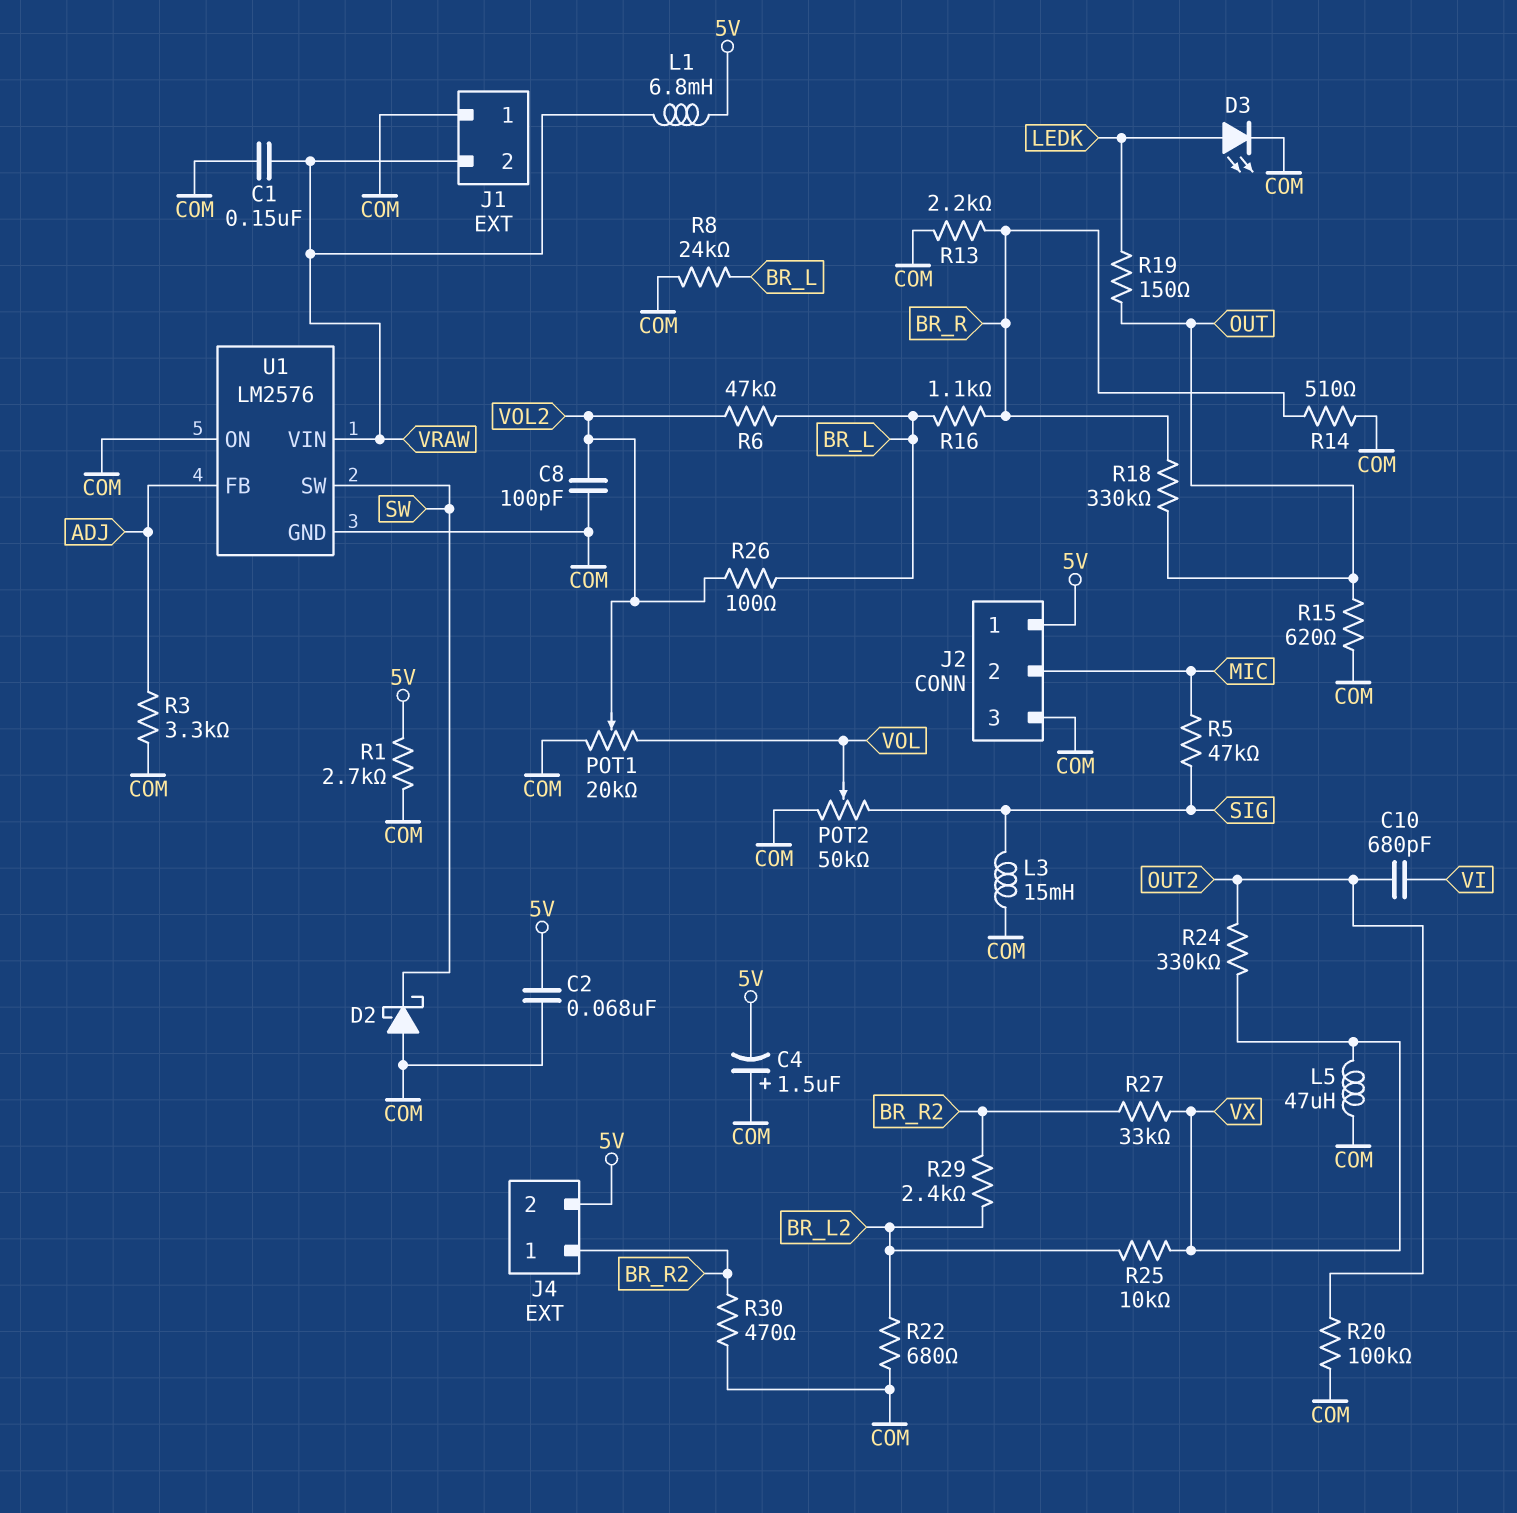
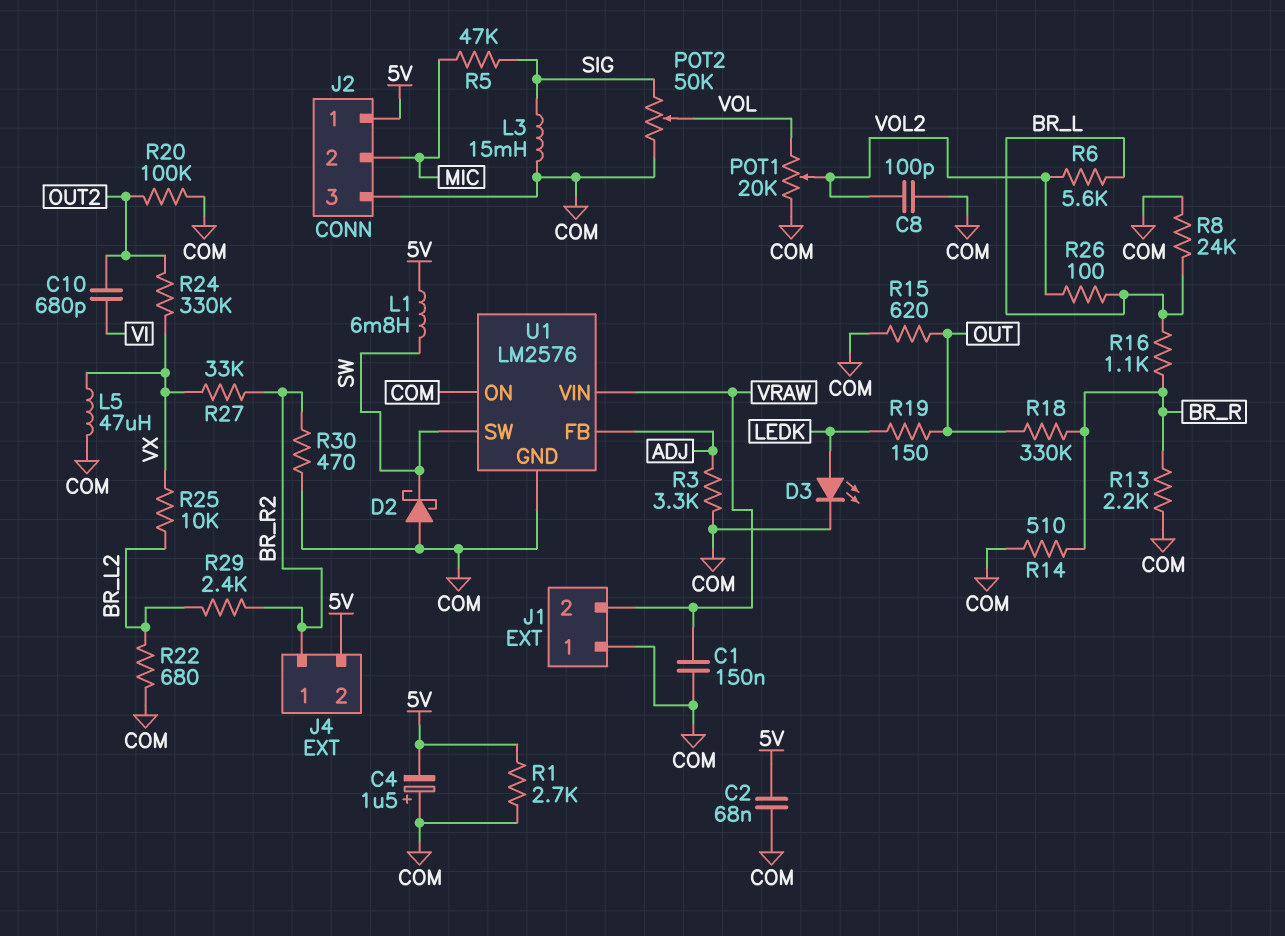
L1: 6.8mH (5V, VRAW) -> 6.8mH (5V, SW)
R6: 47k (BR_L, VOL2) -> 5.6k (BR_L, VOL2)

